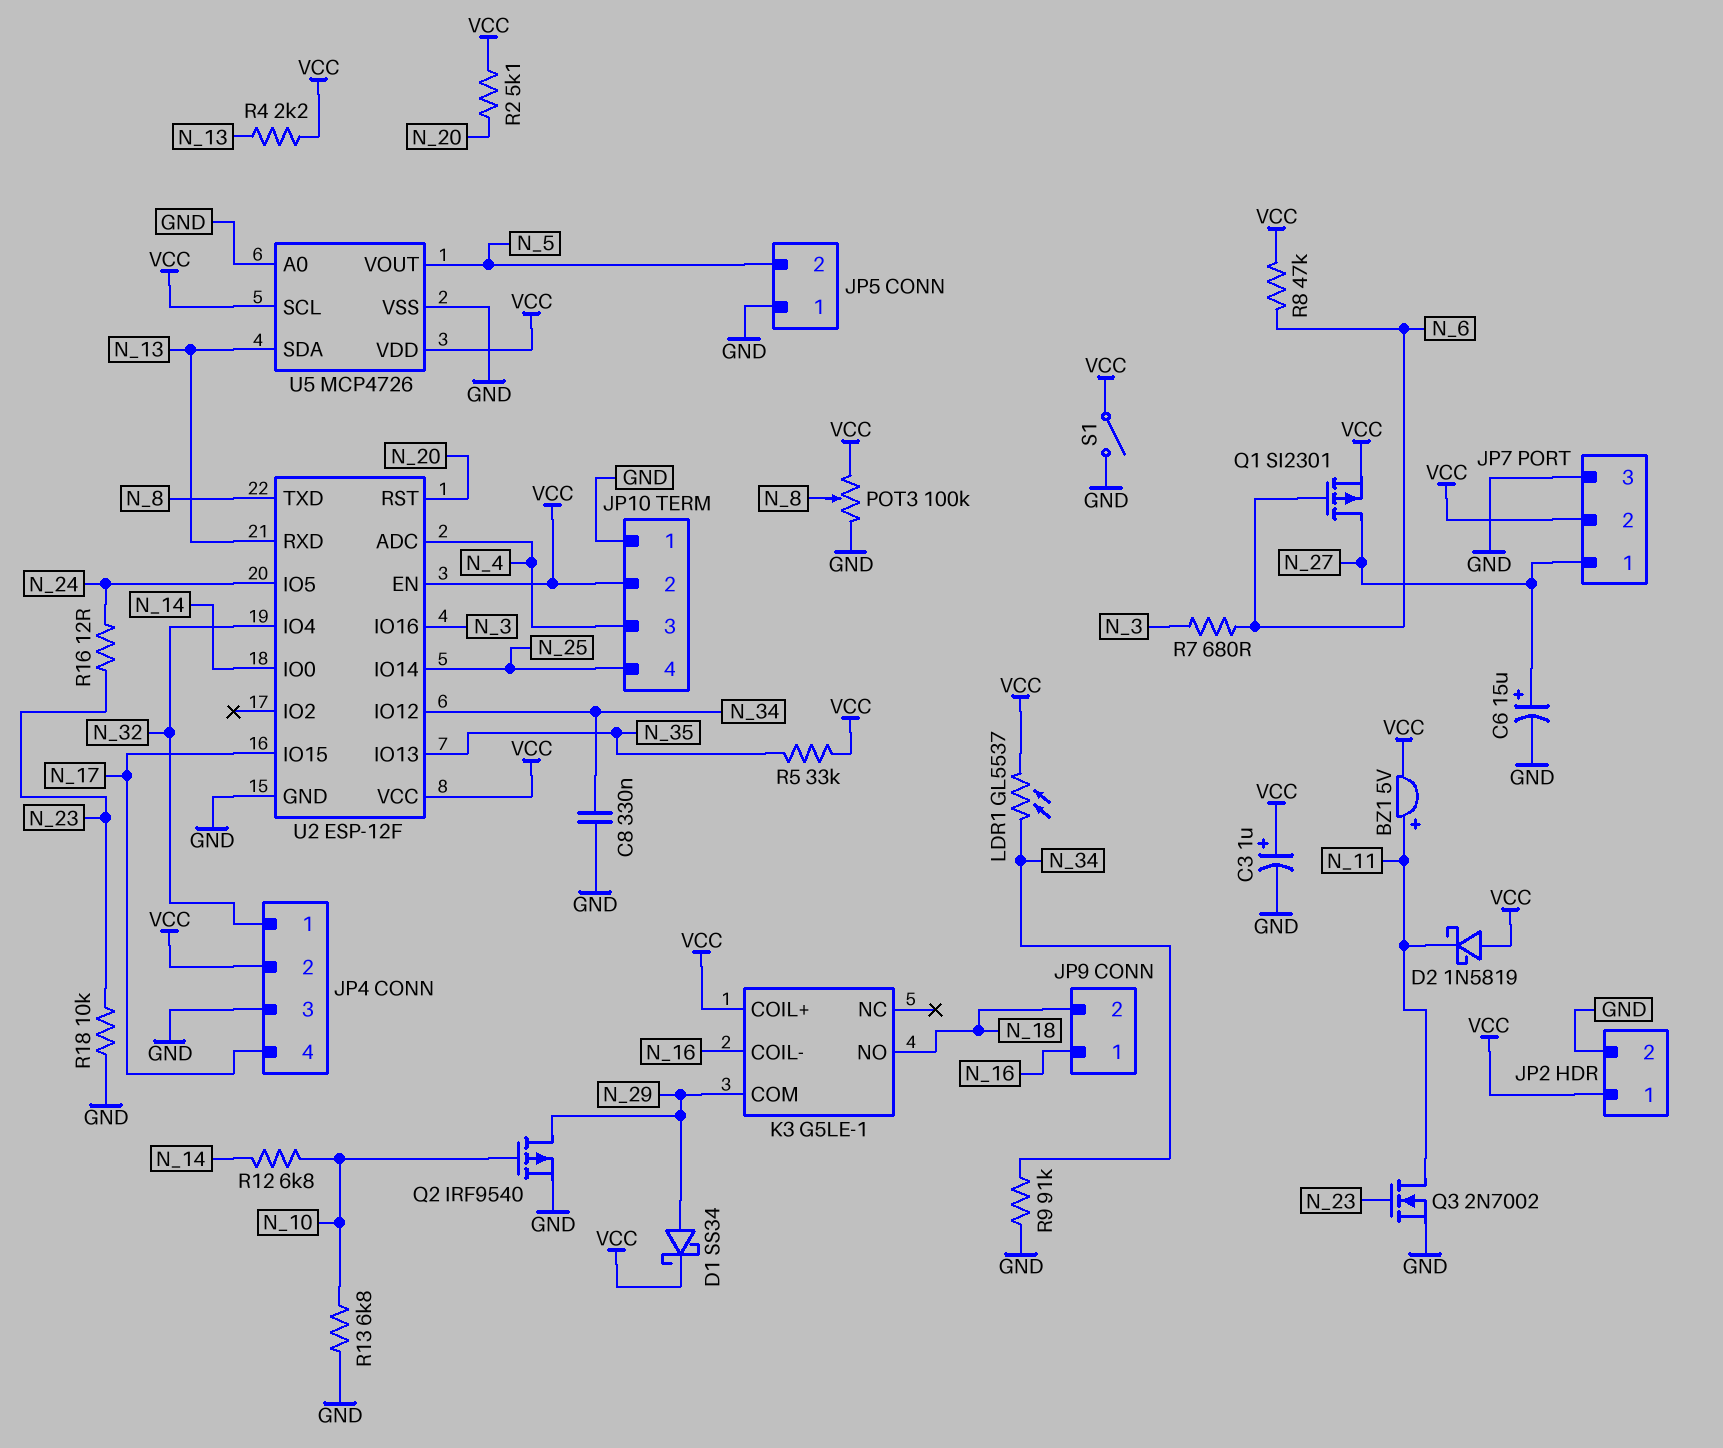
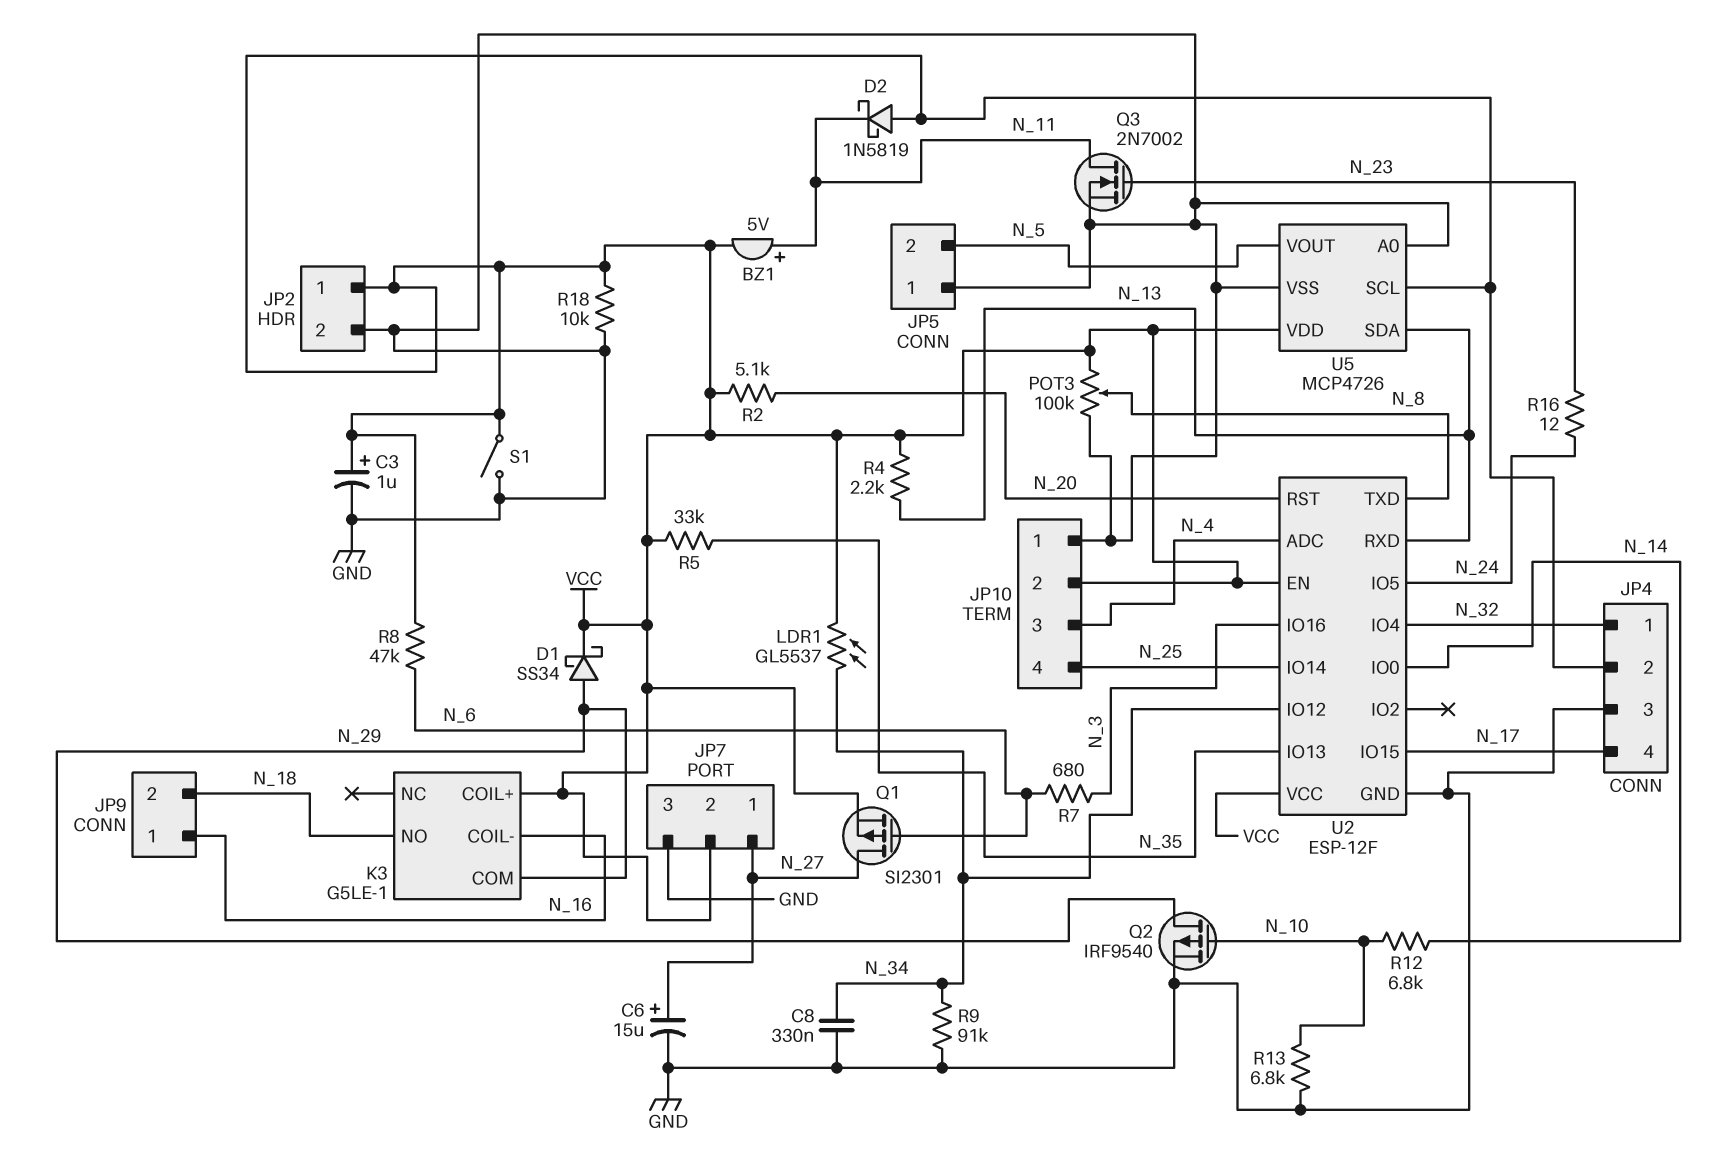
R18: 10k (GND, N_23) -> 10k (GND, VCC)

